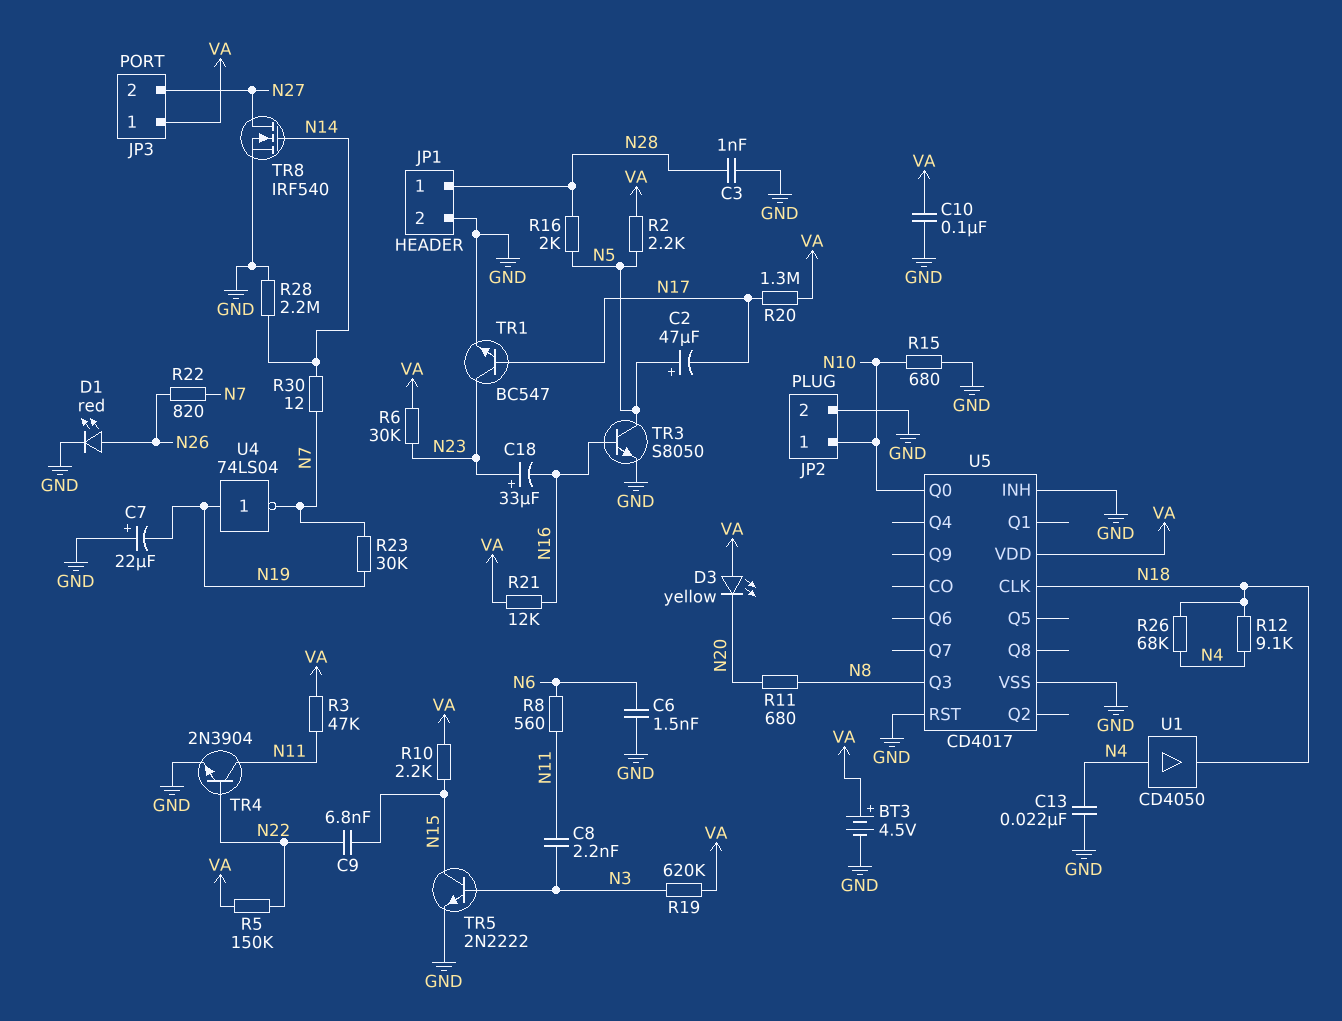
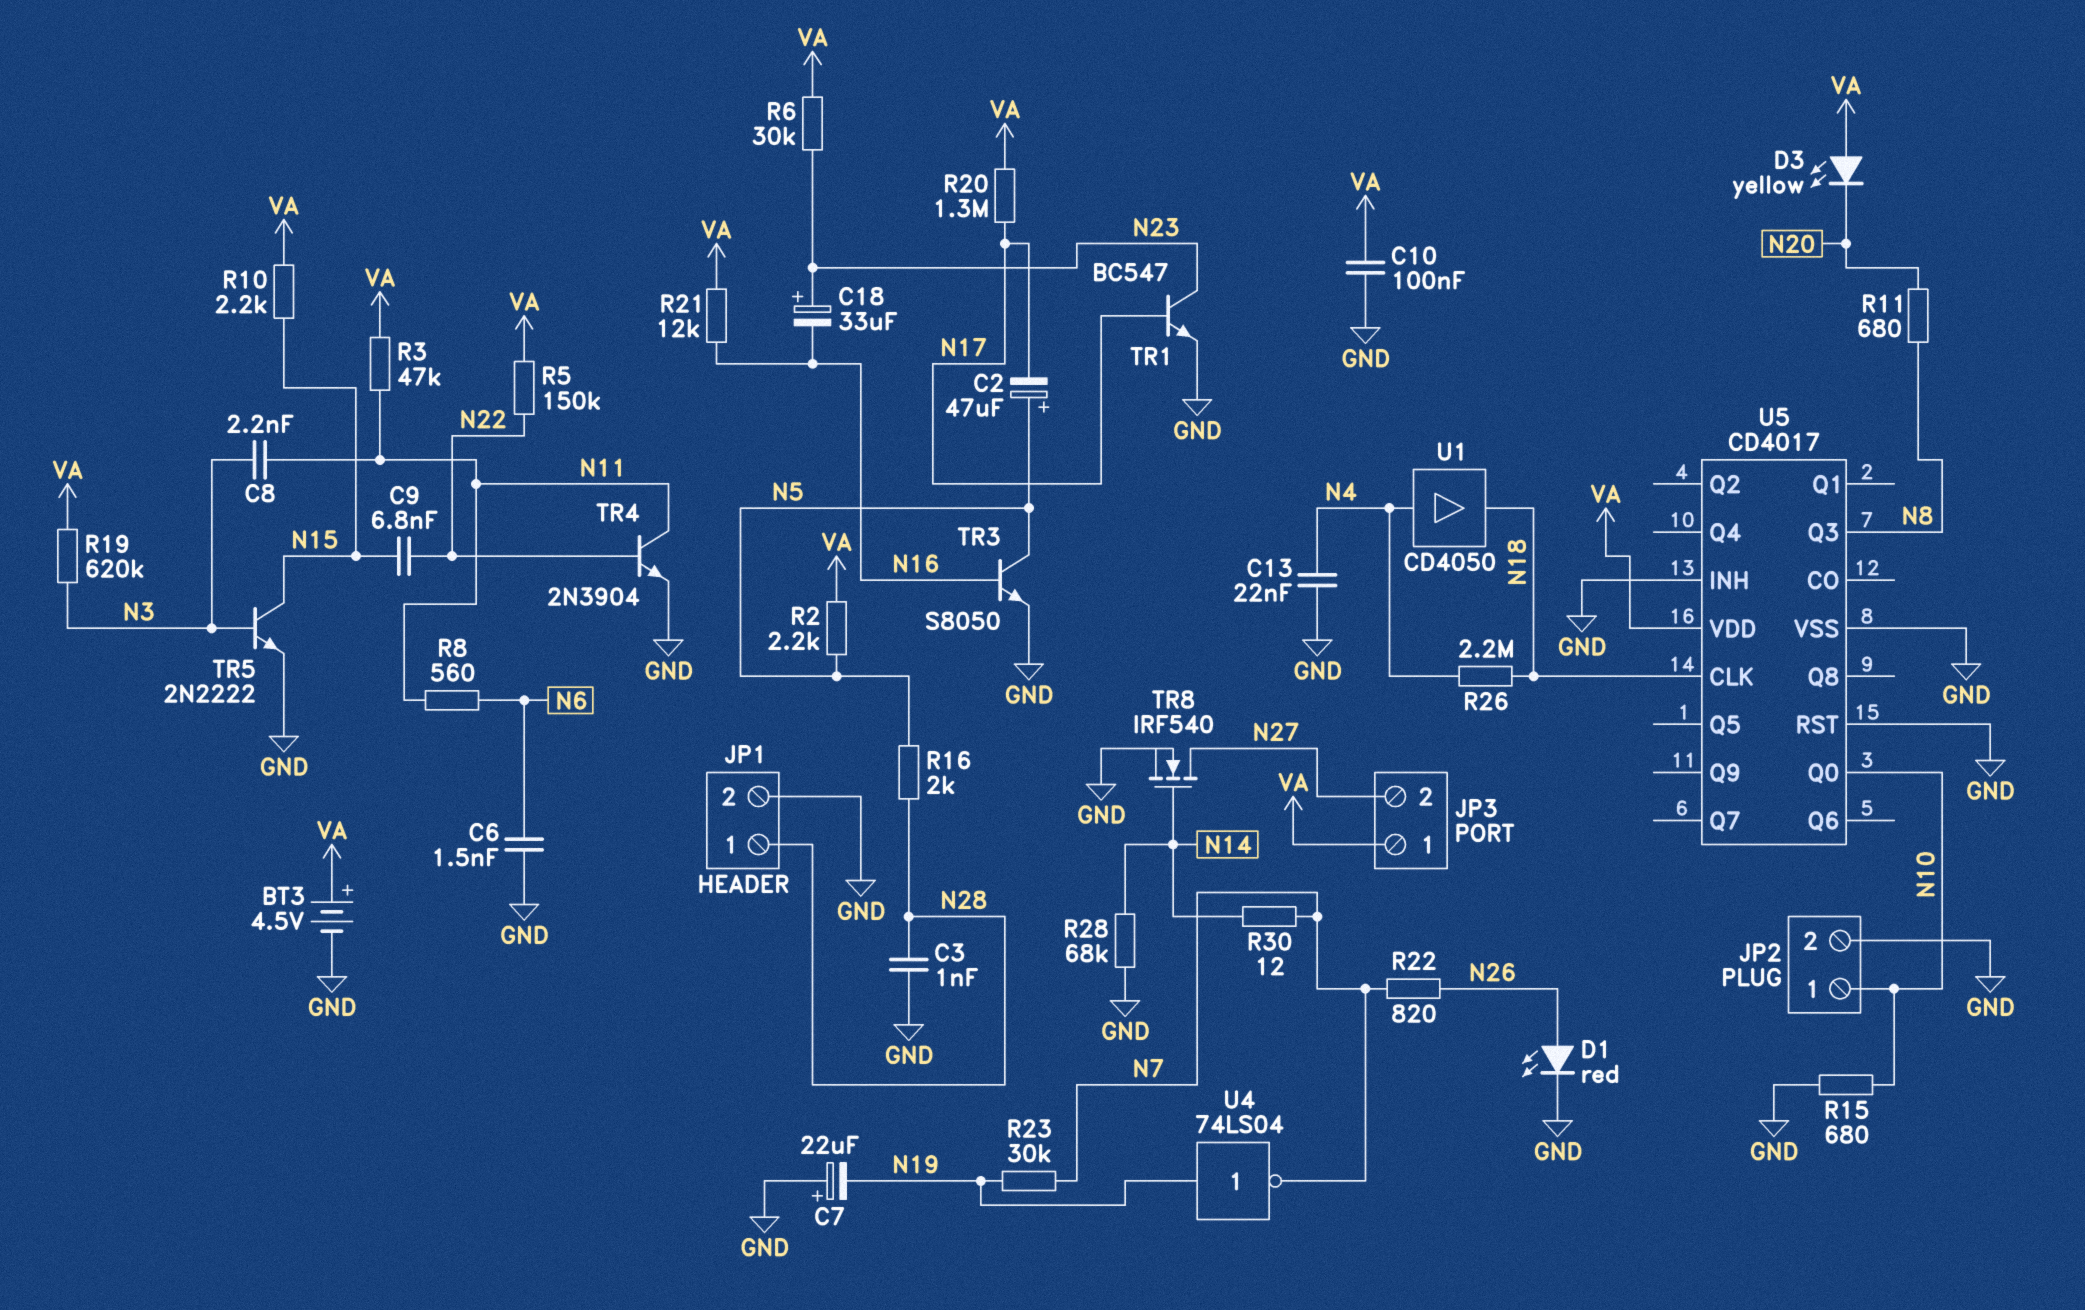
R12: 9.1k (N4, N18) -> none
R26: 68k (N4, N18) -> 2.2M (N4, N18)
R28: 2.2M (GND, N14) -> 68k (GND, N14)

